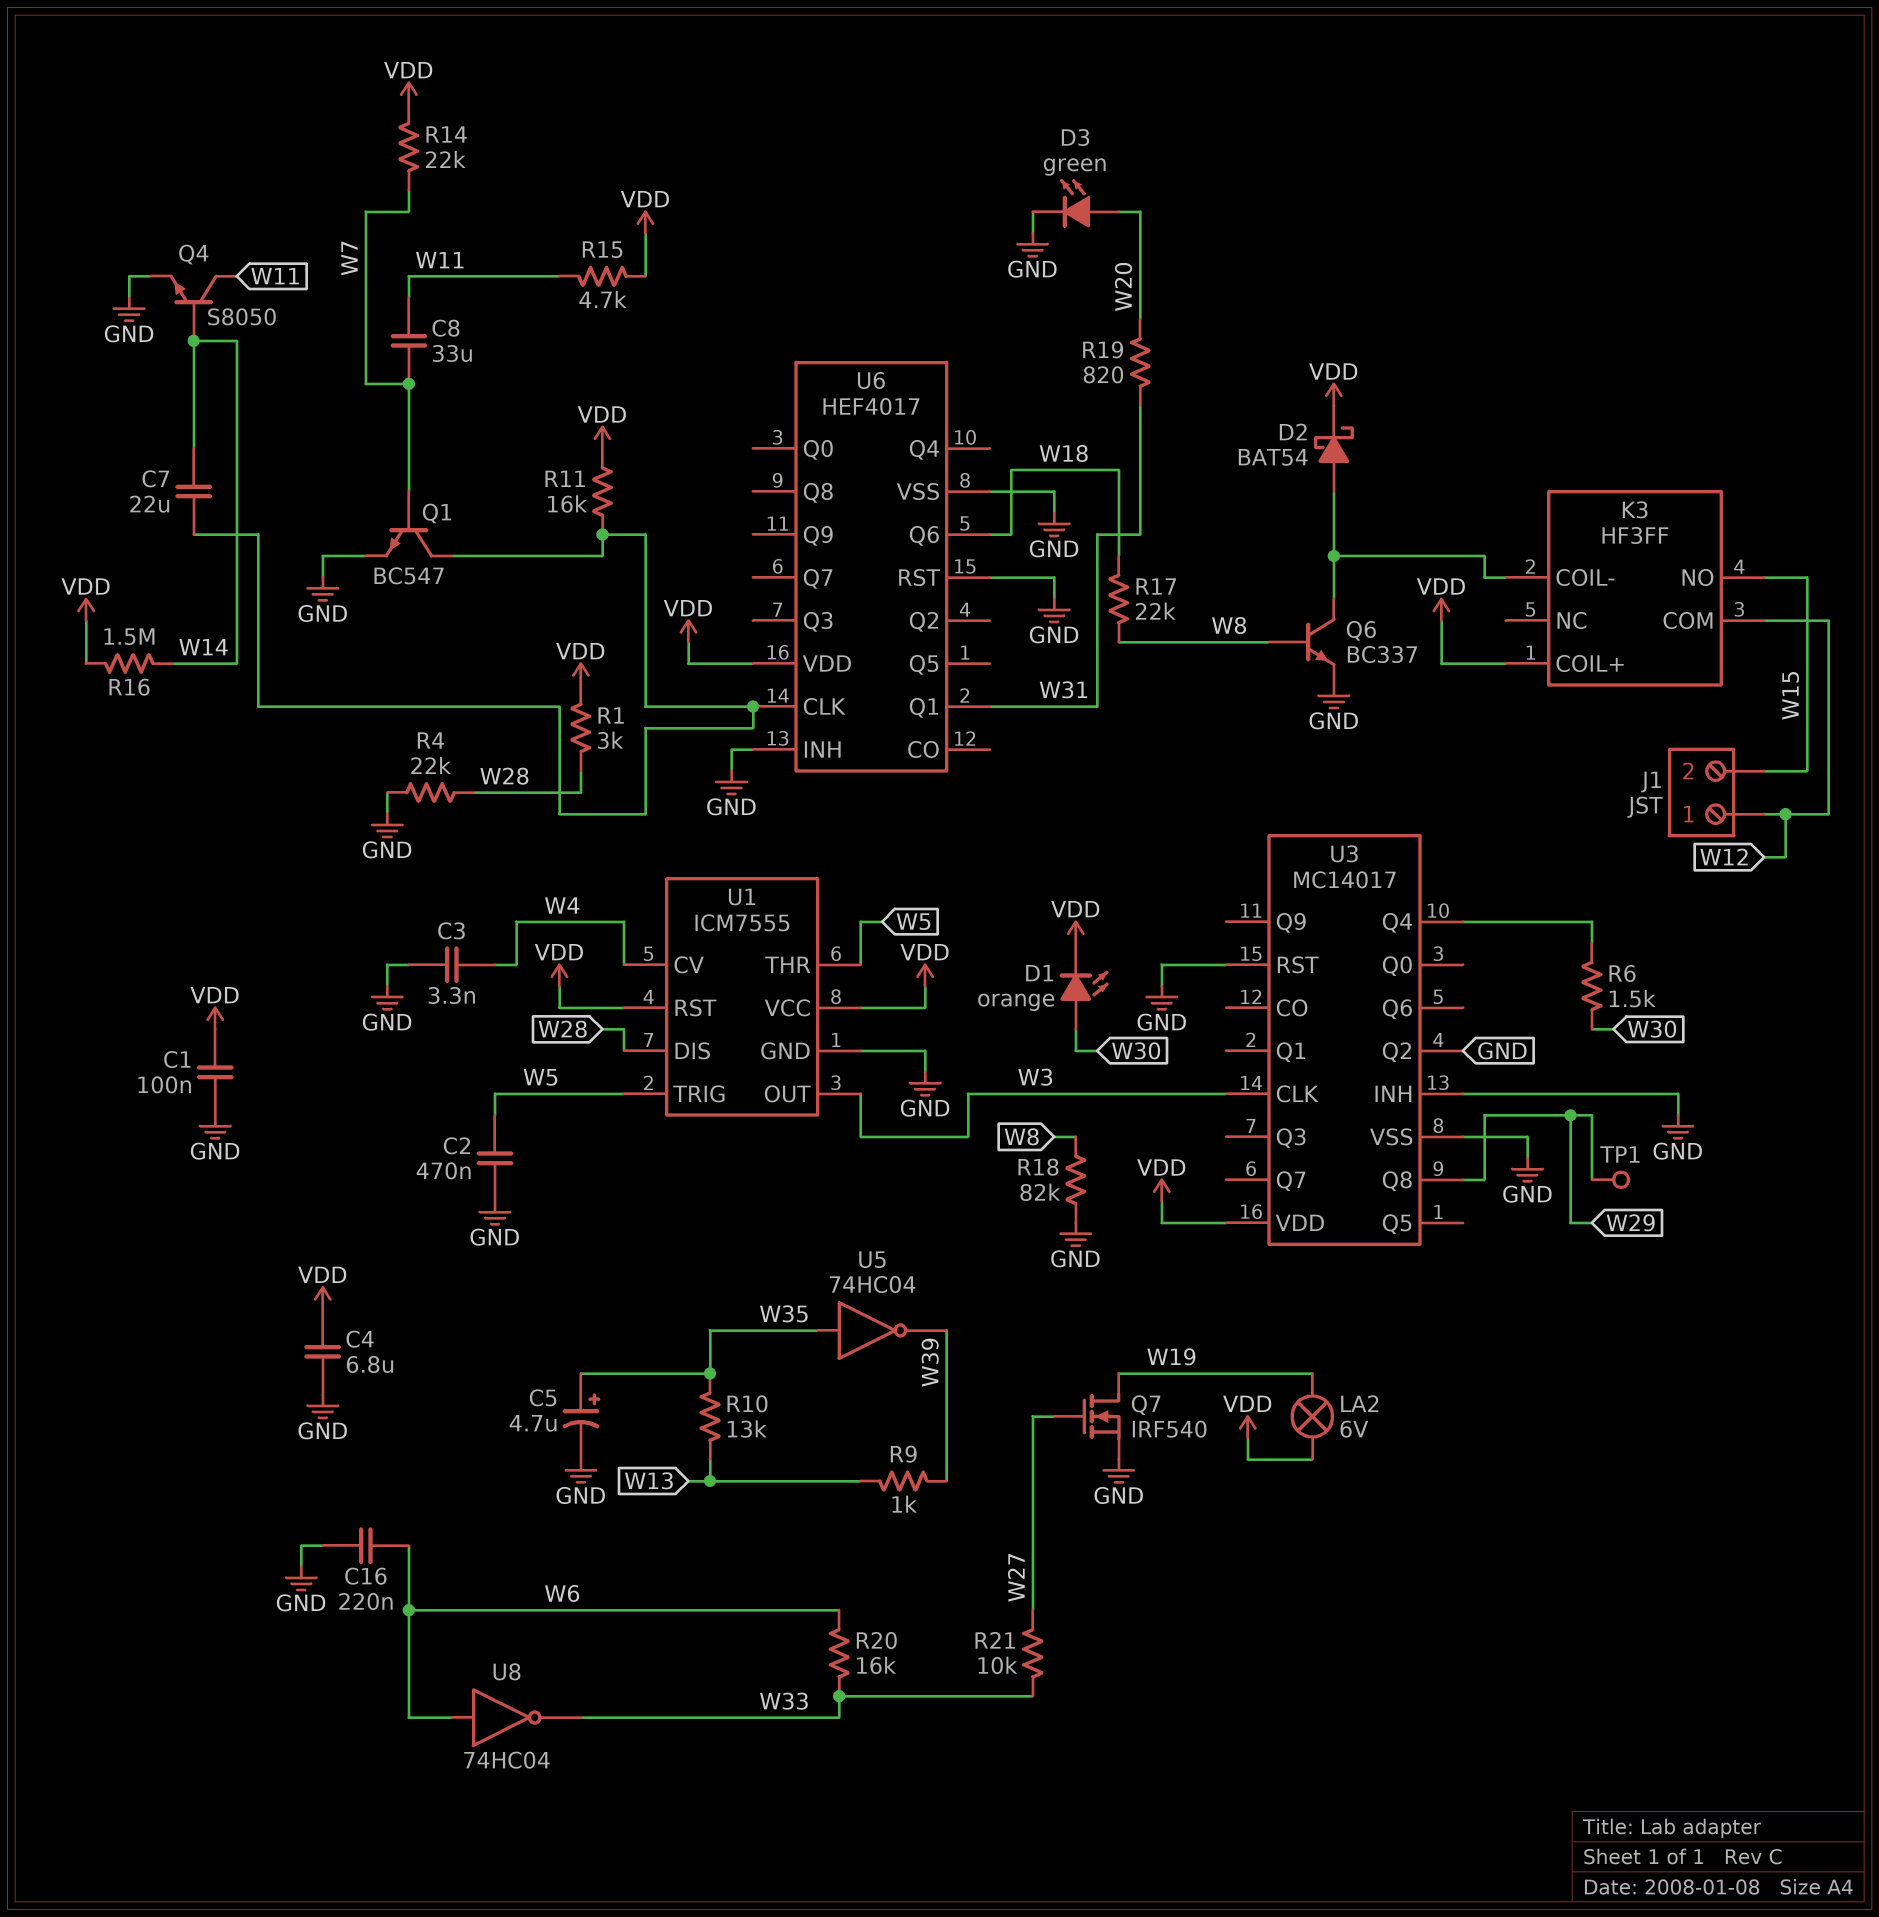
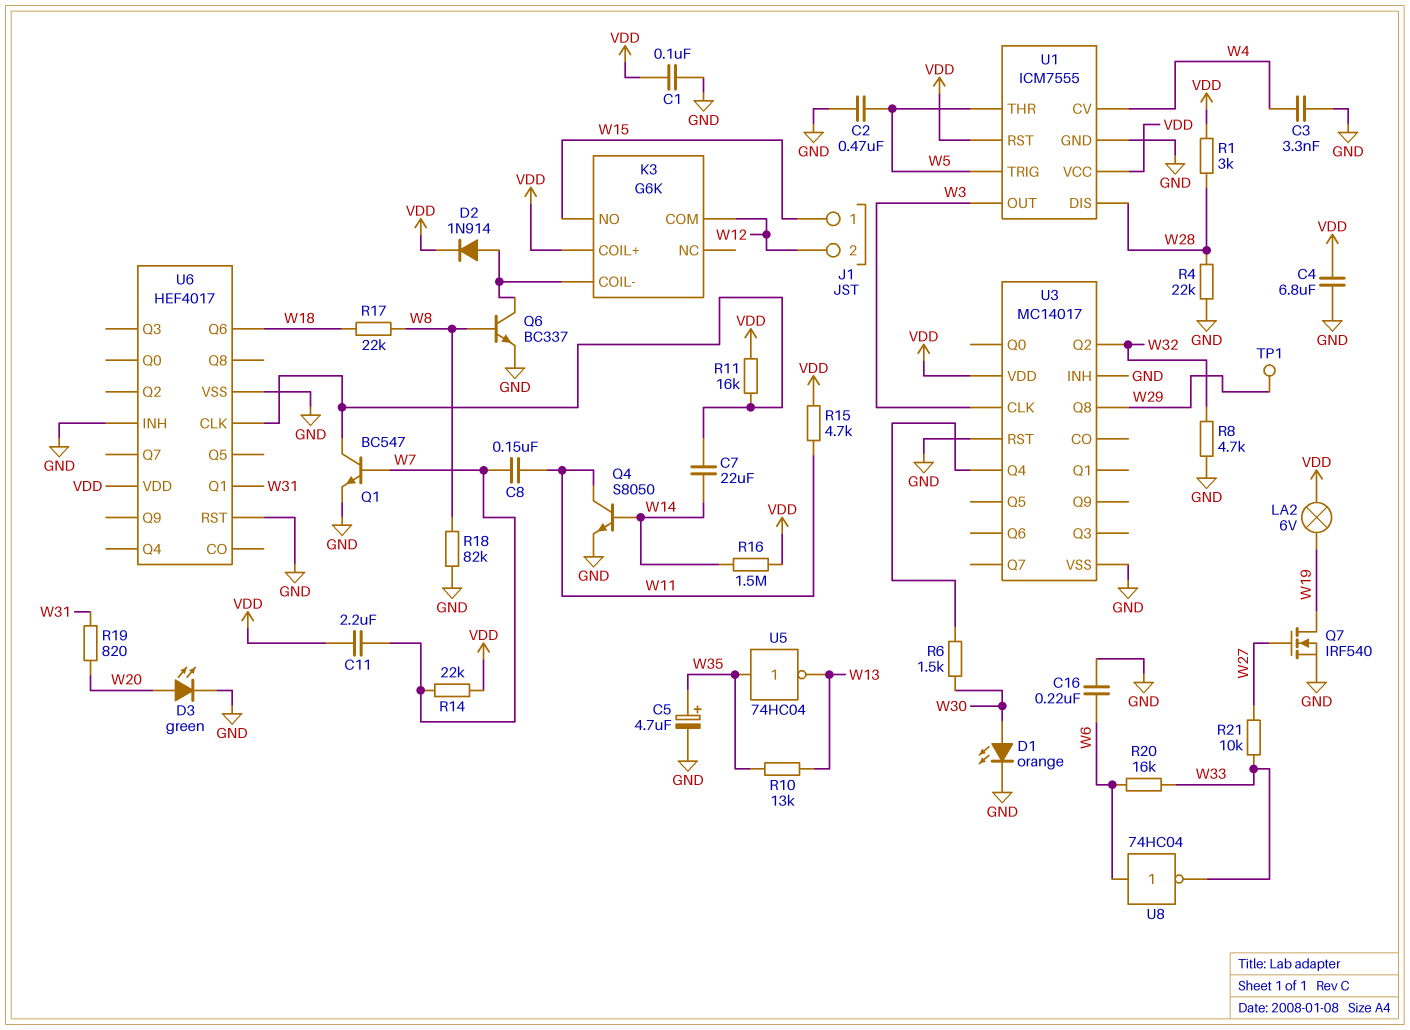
C8: 33uF (W7, W11) -> 150nF (W7, W11)
C11: none -> 2.2uF (VDD, W7)
D1: LED orange (A W30, K VDD) -> LED orange (A W30, K GND)
D2: schottky BAT54 (A K3/COIL-, K VDD) -> diode 1N914 (A K3/COIL-, K VDD)
J1 pin 1: W12 -> W15
J1 pin 2: W15 -> W12
K3: HF3FF -> G6K
R8: none -> 4.7k (GND, W32)
R9: 1k (W13, W39) -> none
U3 pin Q2: GND -> W32
U5: NOT 74HC04 (in W35, out W39) -> NOT 74HC04 (in W35, out W13)

